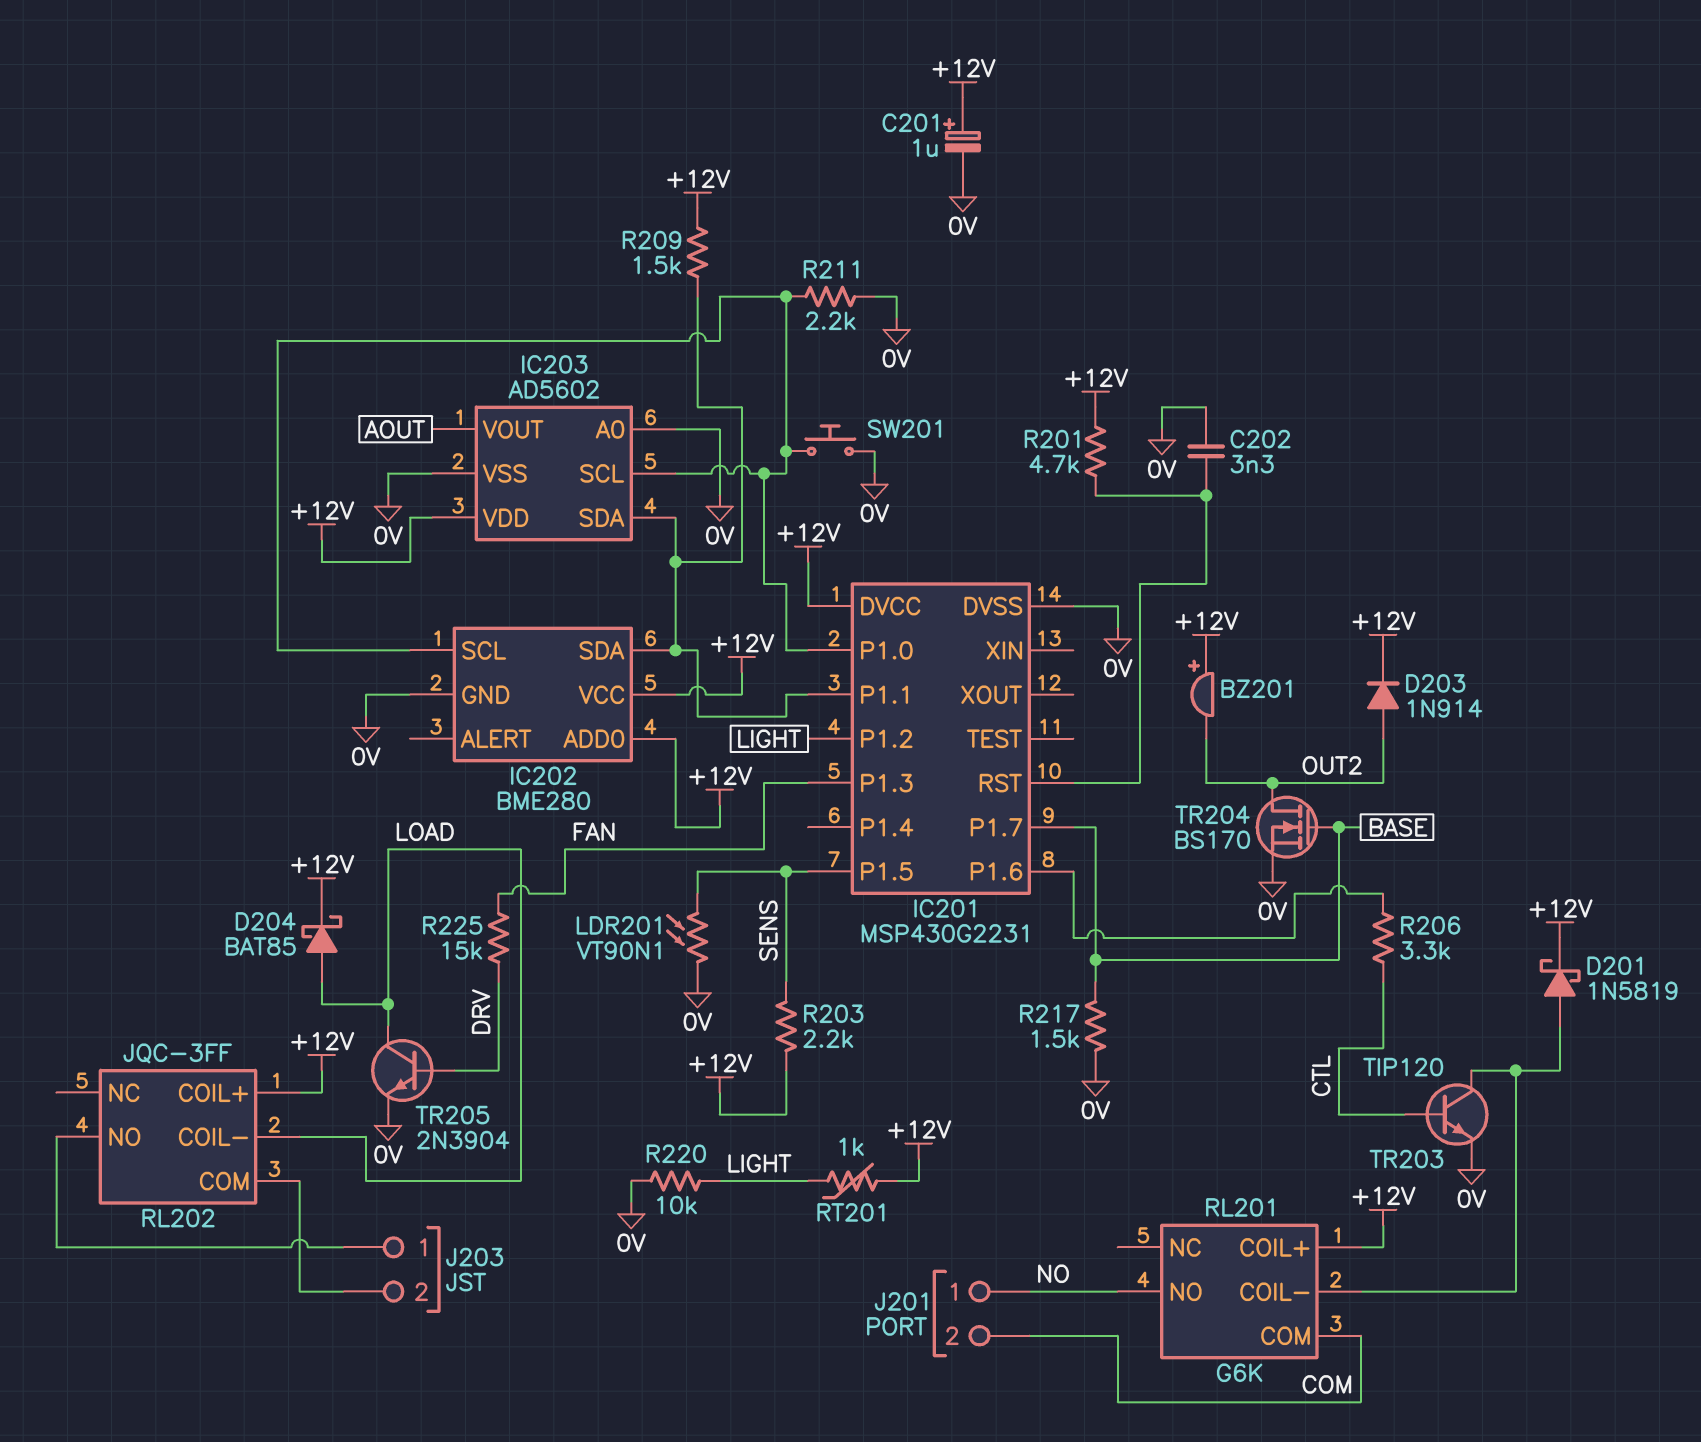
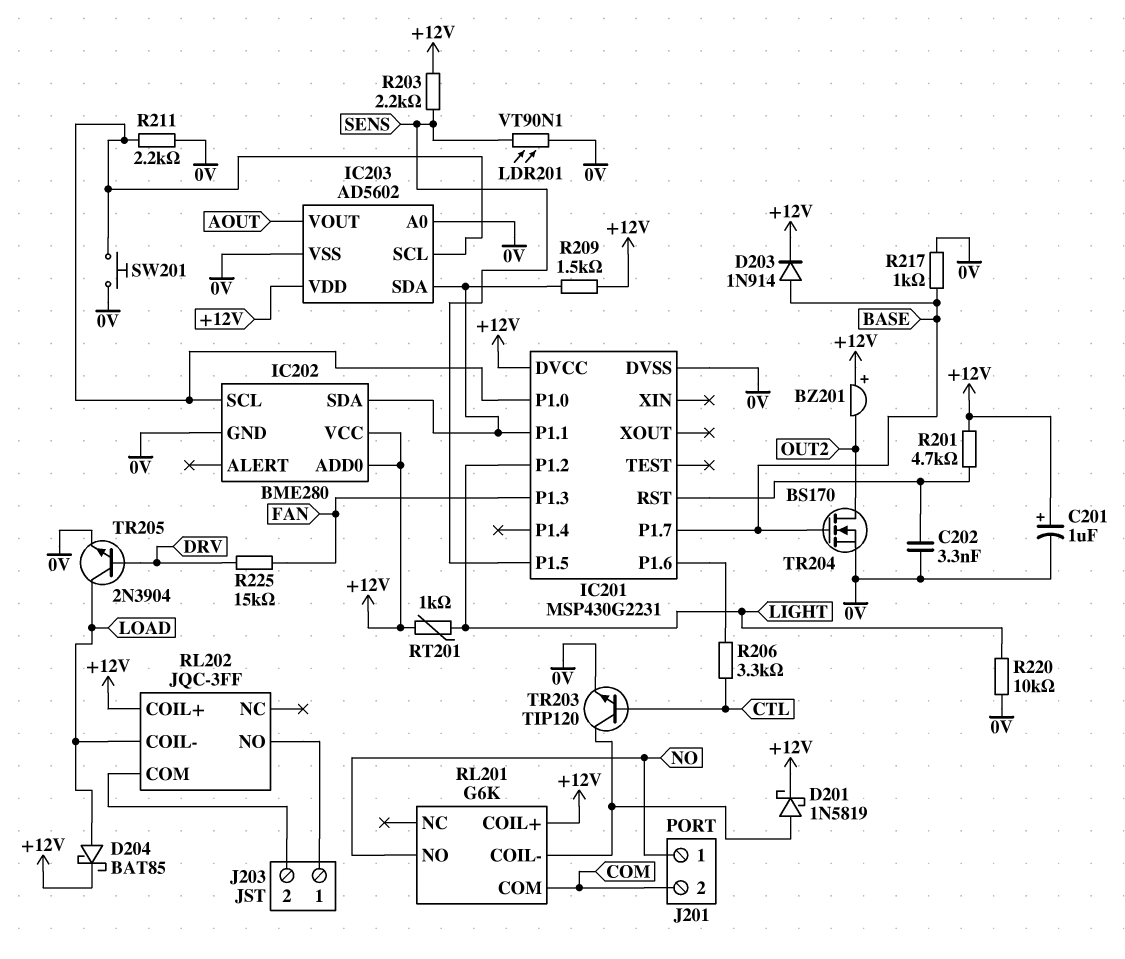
D203: diode 1N914 (A OUT2, K +12V) -> diode 1N914 (A BASE, K +12V)
R217: 1.5k (0V, BASE) -> 1k (0V, BASE)

